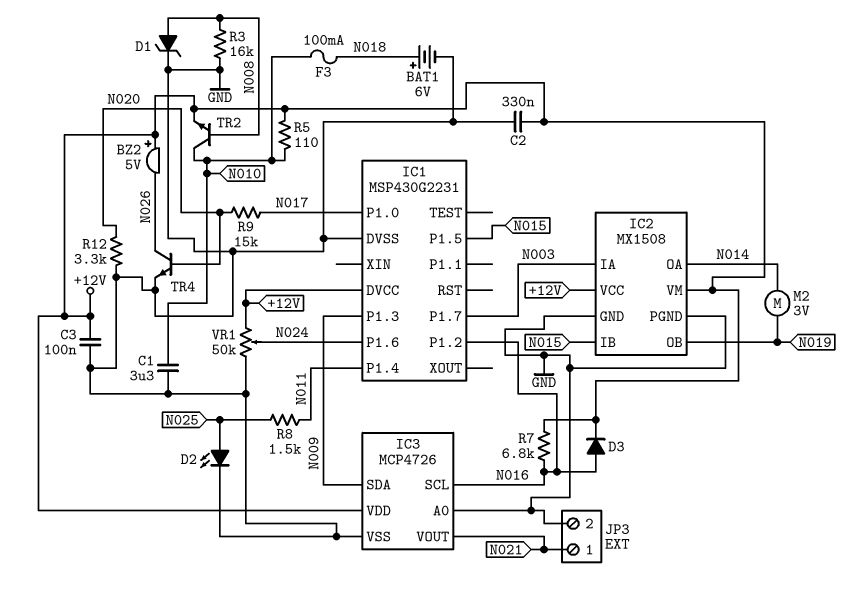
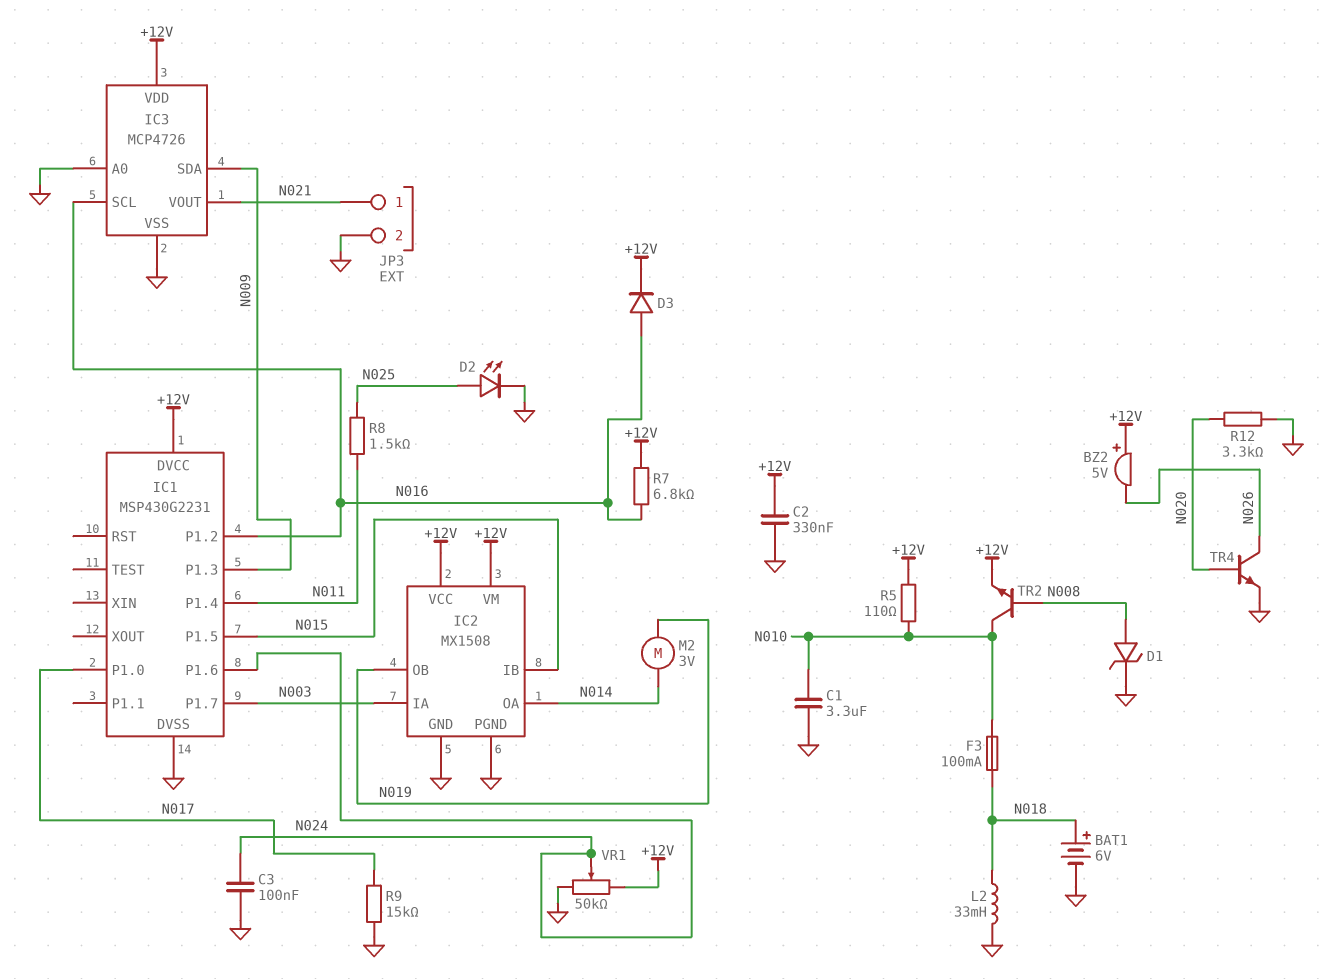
C3: 100nF (+12V, GND) -> 100nF (GND, N024)
L2: none -> 33mH (GND, N018)
R3: 16k (GND, N008) -> none
R9: 15k (N017, N020) -> 15k (GND, N017)

